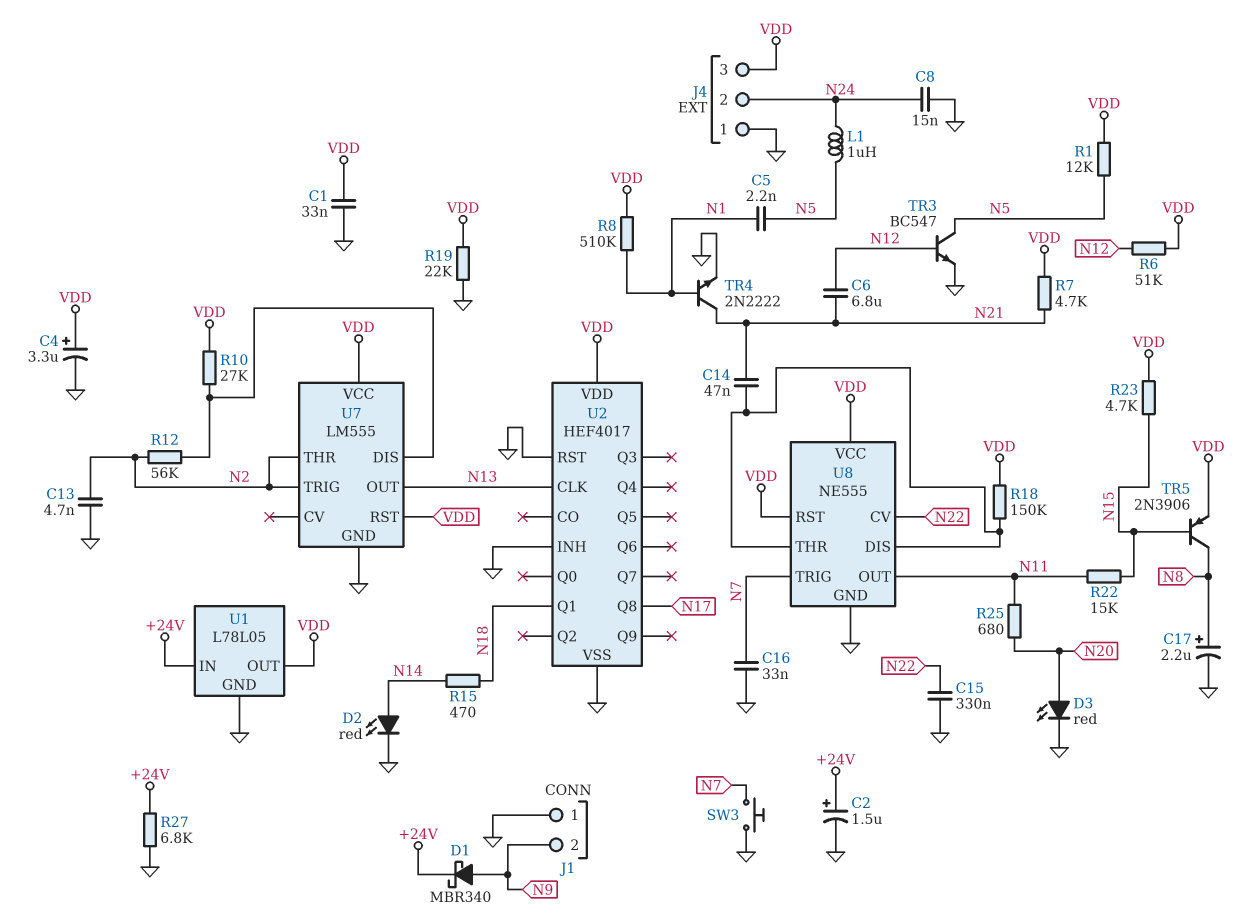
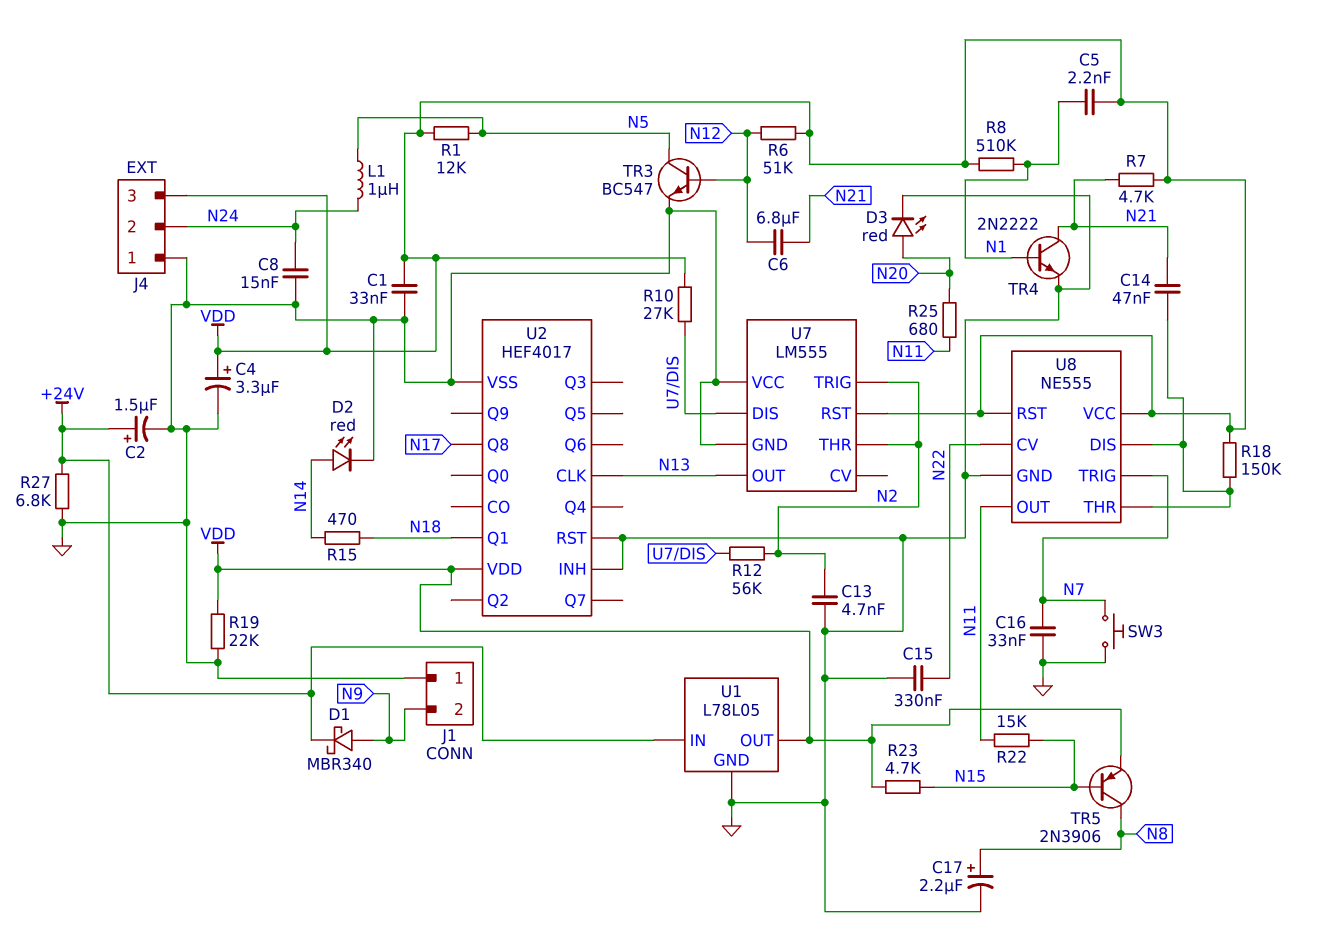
C5: 2.2nF (N1, N5) -> 2.2nF (N1, VDD)
U7 pin VCC: VDD -> GND

